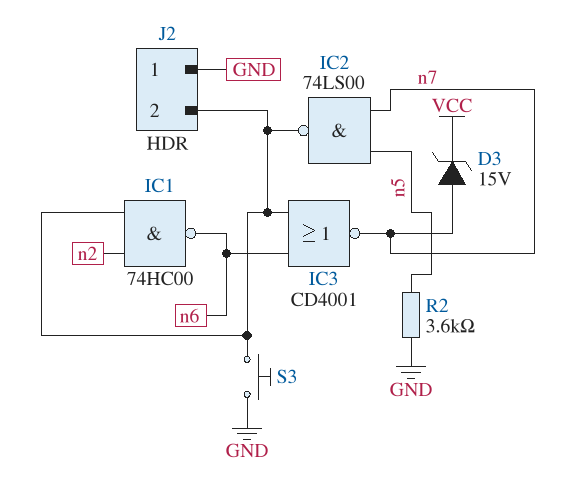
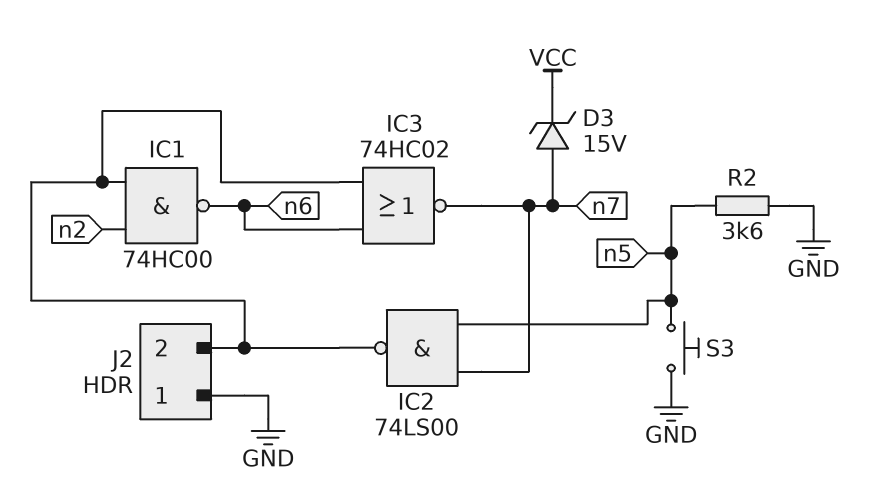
IC3: NOR CD4001 (in J2/2, in n6, out n7) -> NOR 74HC02 (in J2/2, in n6, out n7)
S3: button (GND, J2/2) -> button (GND, n5)

